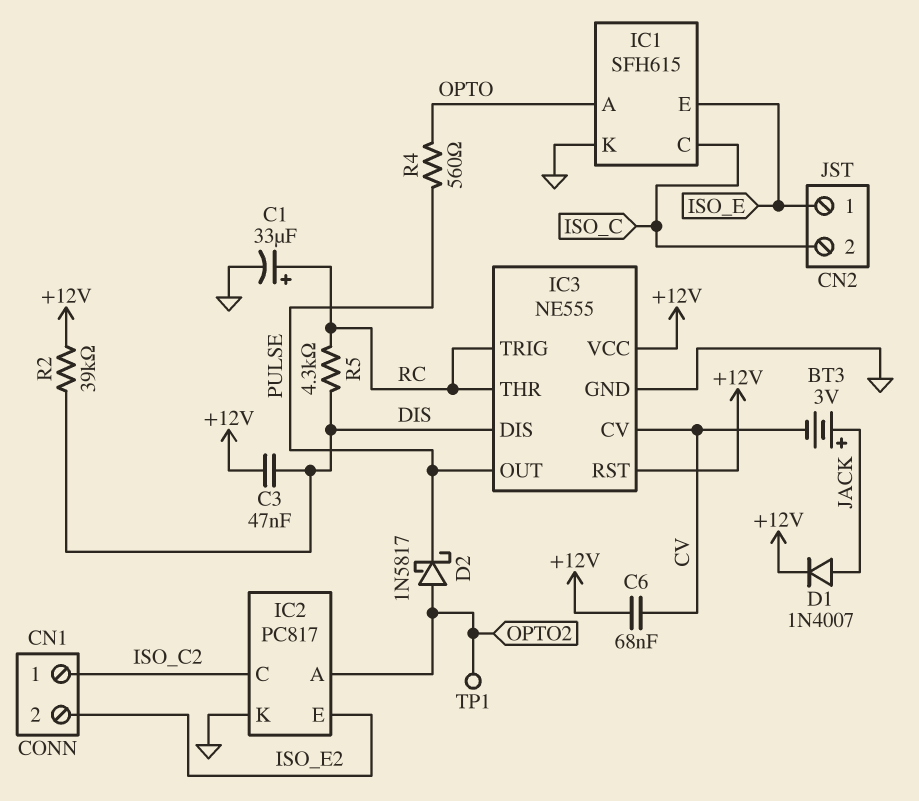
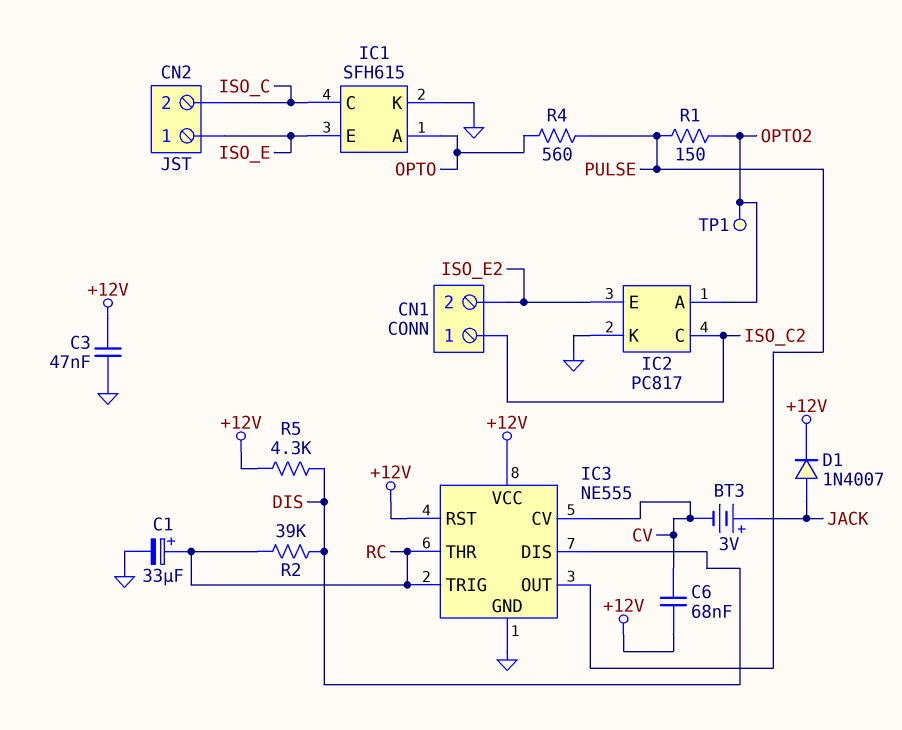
C3: 47nF (+12V, DIS) -> 47nF (+12V, GND)
D2: schottky 1N5817 (A OPTO2, K PULSE) -> none
R1: none -> 150 (OPTO2, PULSE)
R2: 39k (+12V, DIS) -> 39k (DIS, RC)
R5: 4.3k (DIS, RC) -> 4.3k (+12V, DIS)

